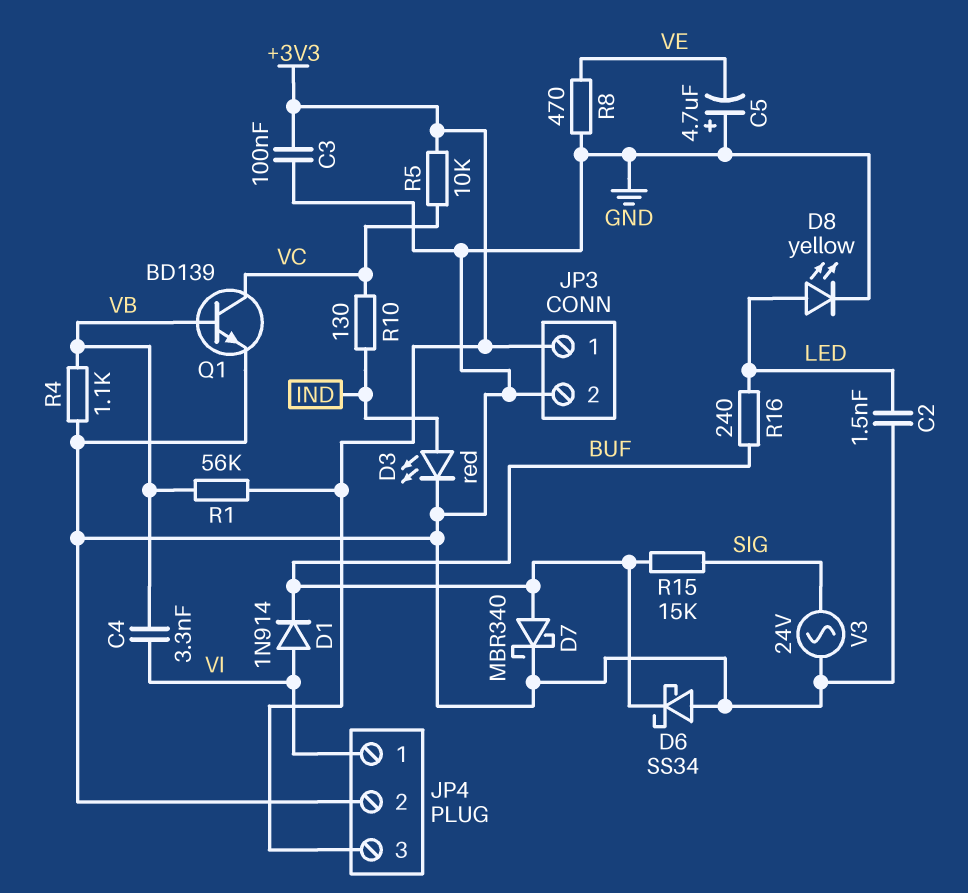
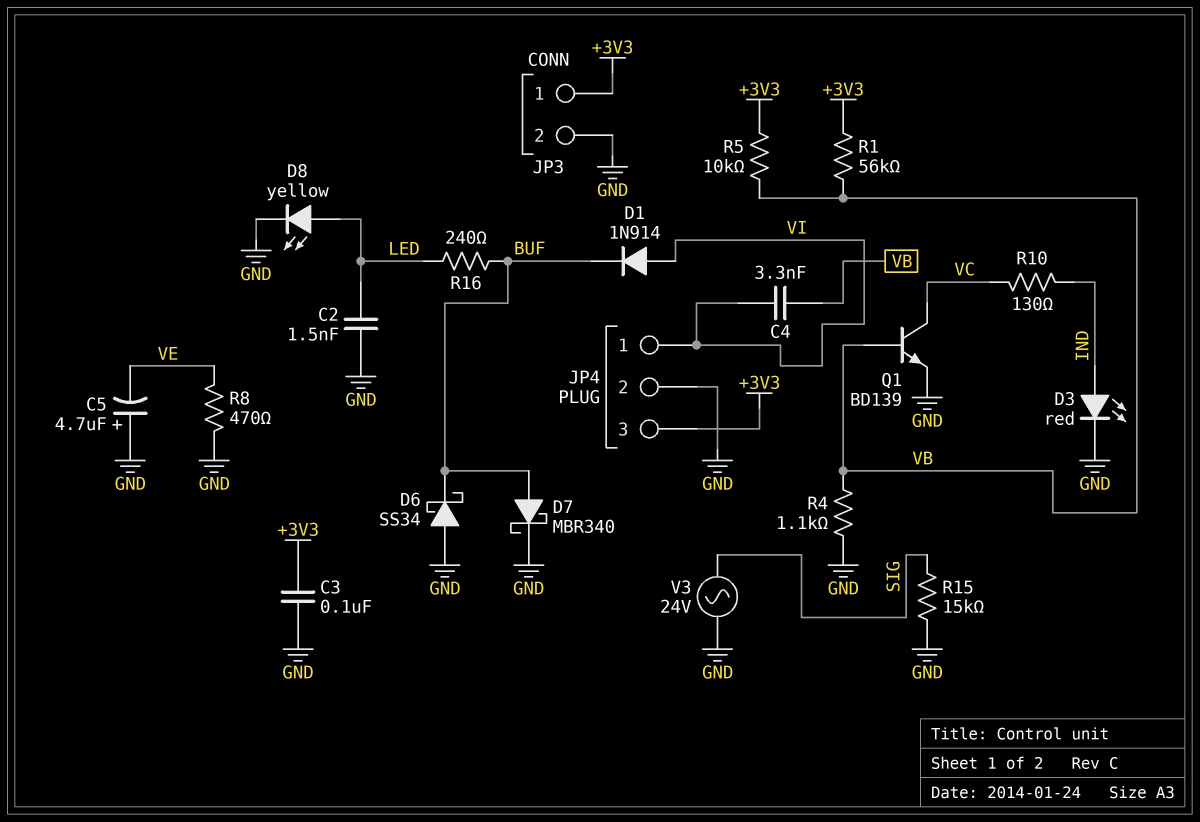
R5: 10k (+3V3, VC) -> 10k (+3V3, VB)
R15: 15k (BUF, SIG) -> 15k (GND, SIG)

